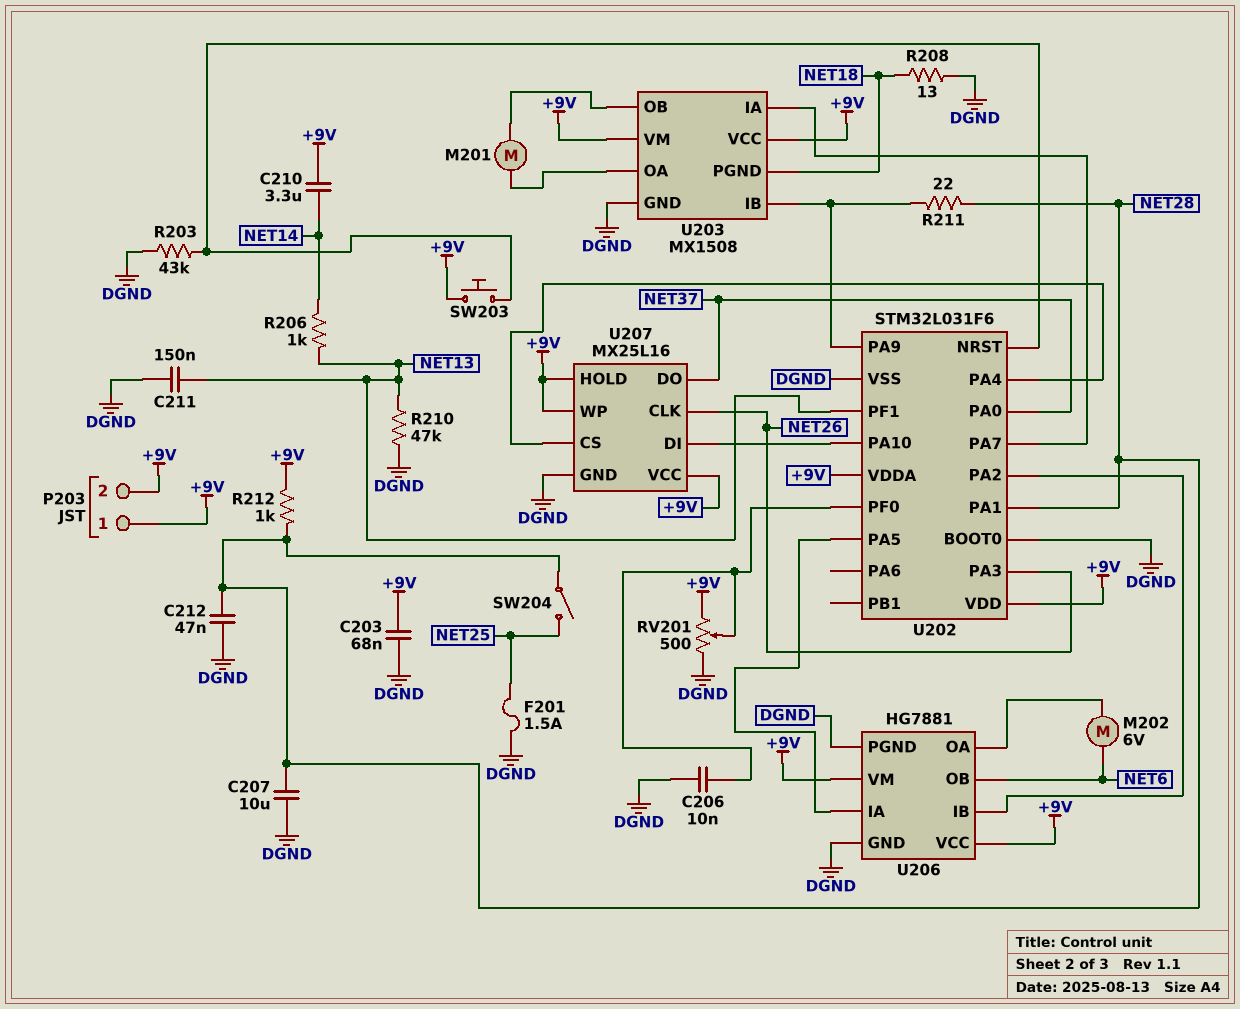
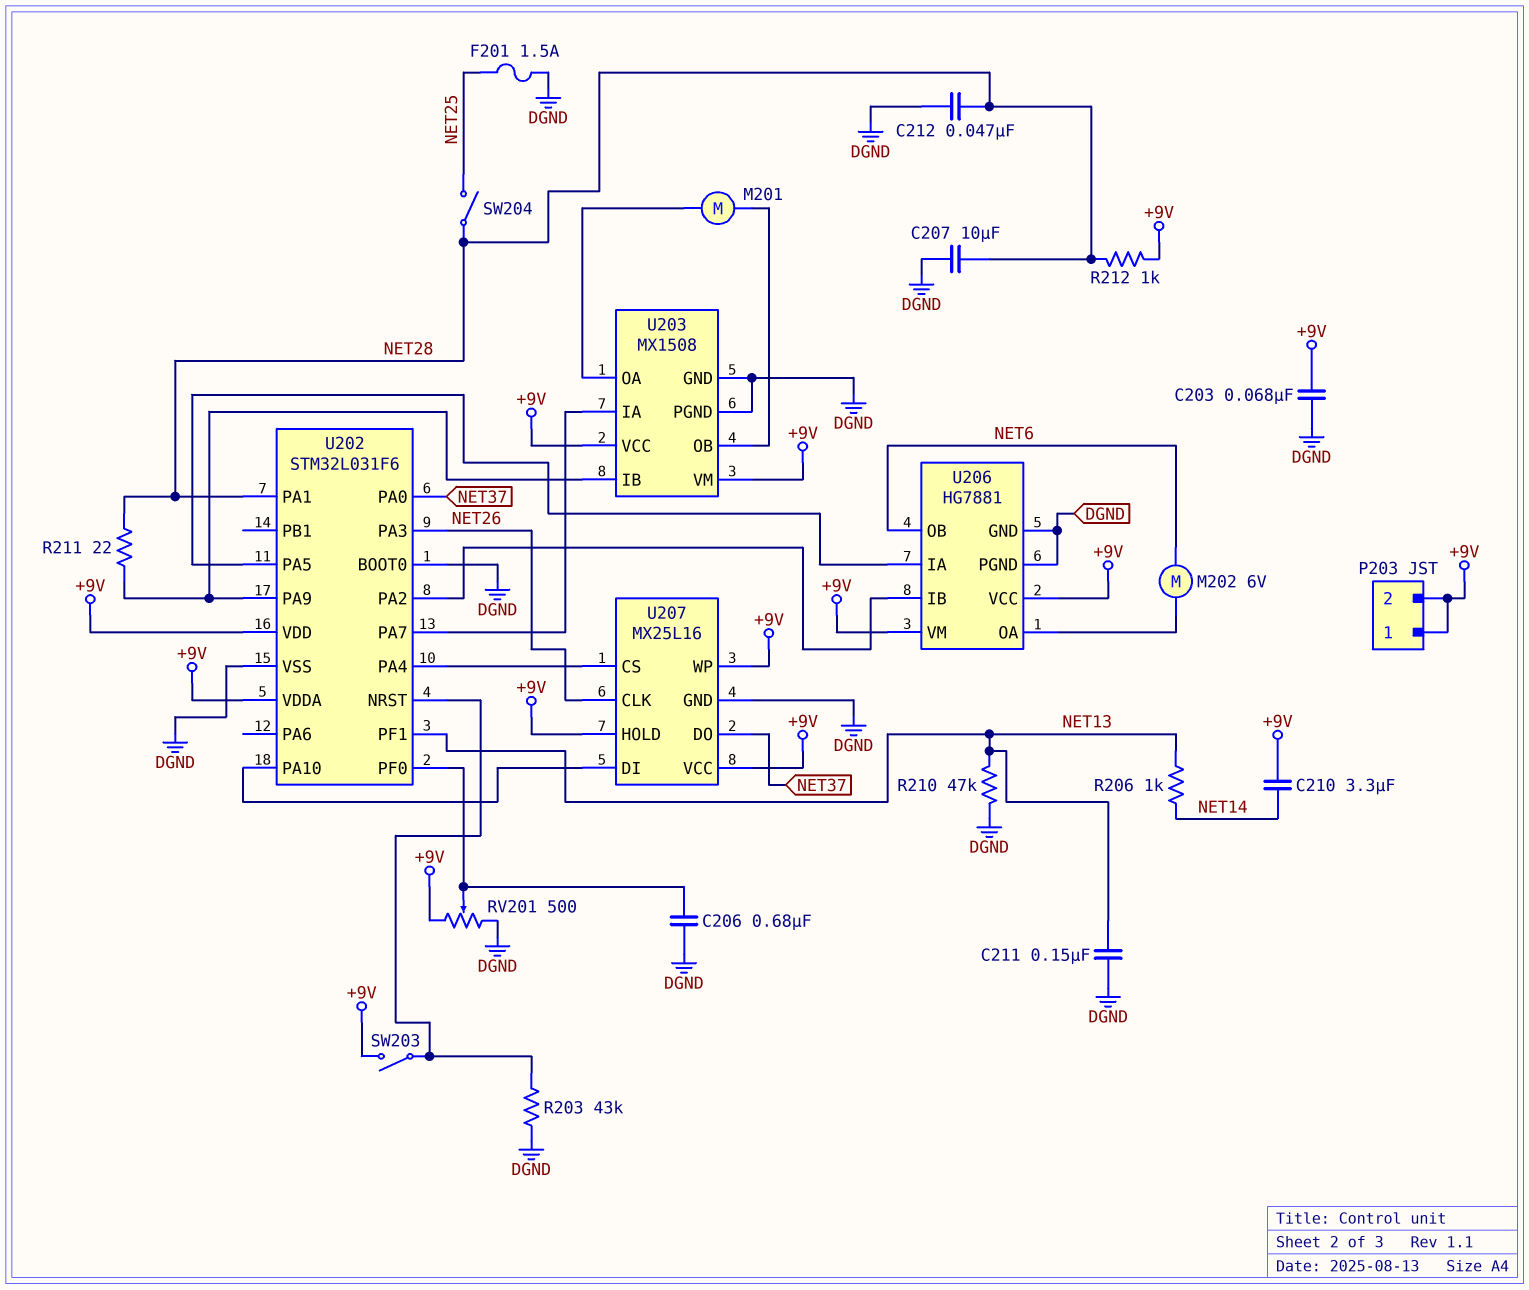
C206: 10nF (DGND, U202/PF0) -> 680nF (DGND, U202/PF0)
R208: 13 (DGND, NET18) -> none
SW203: button (+9V, U202/NRST) -> switch (+9V, U202/NRST)
U203 pin PGND: NET18 -> DGND

